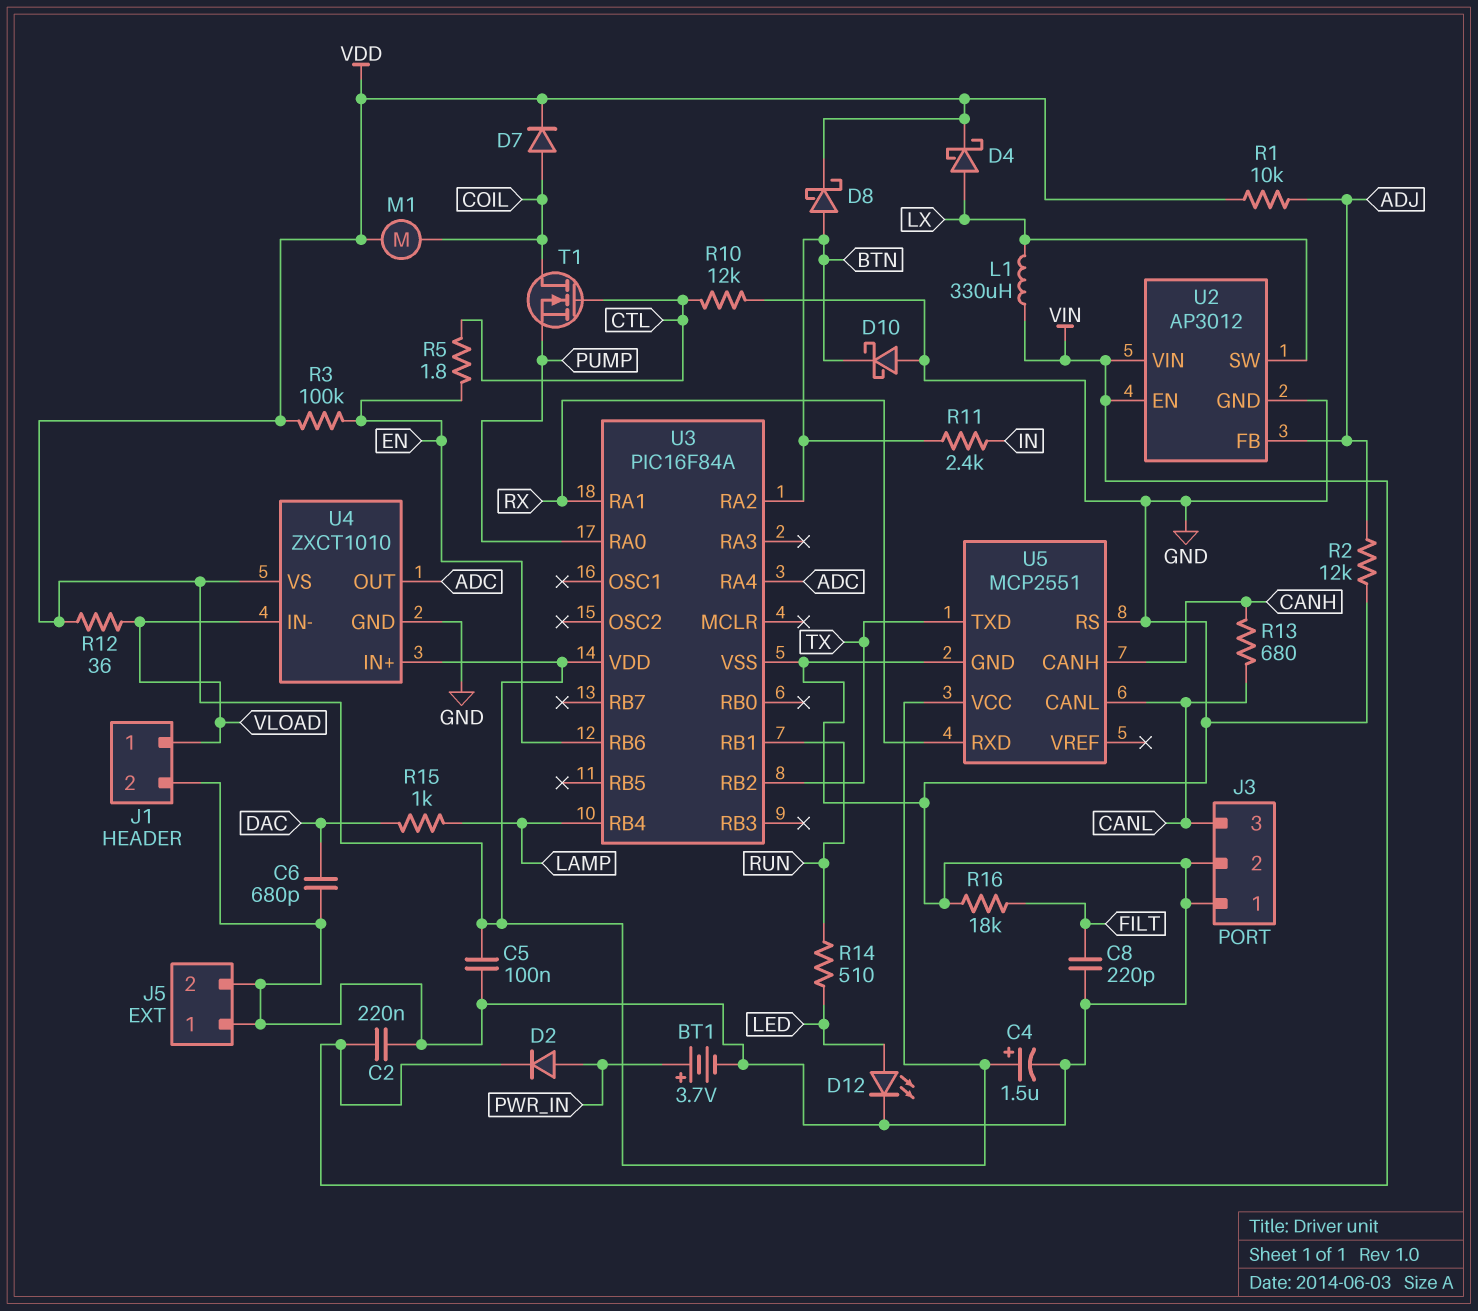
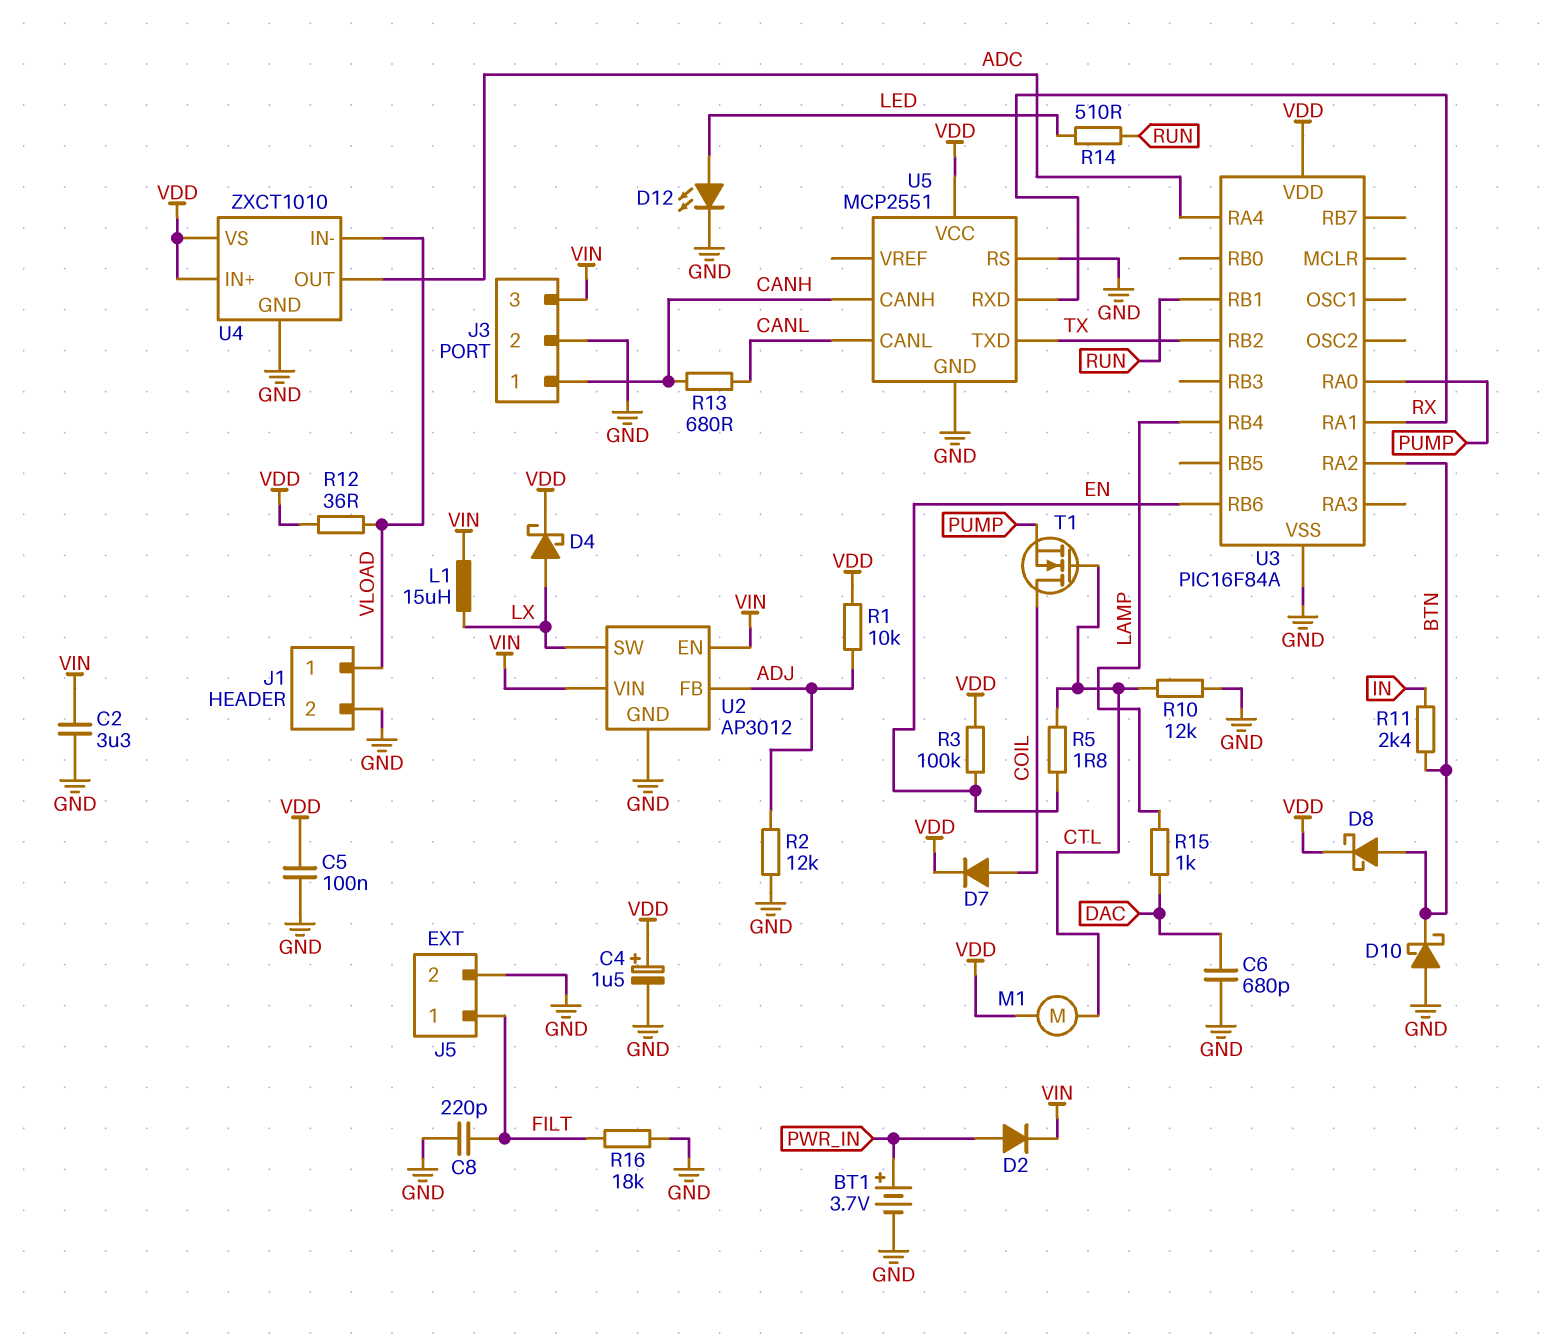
C2: 220nF (GND, VIN) -> 3.3uF (GND, VIN)
J3 pin 1: GND -> CANH
J3 pin 3: CANL -> VIN
J5 pin 1: GND -> FILT
L1: 330uH (LX, VIN) -> 15uH (LX, VIN)
M1: motor (COIL, VDD) -> motor (CTL, VDD)

